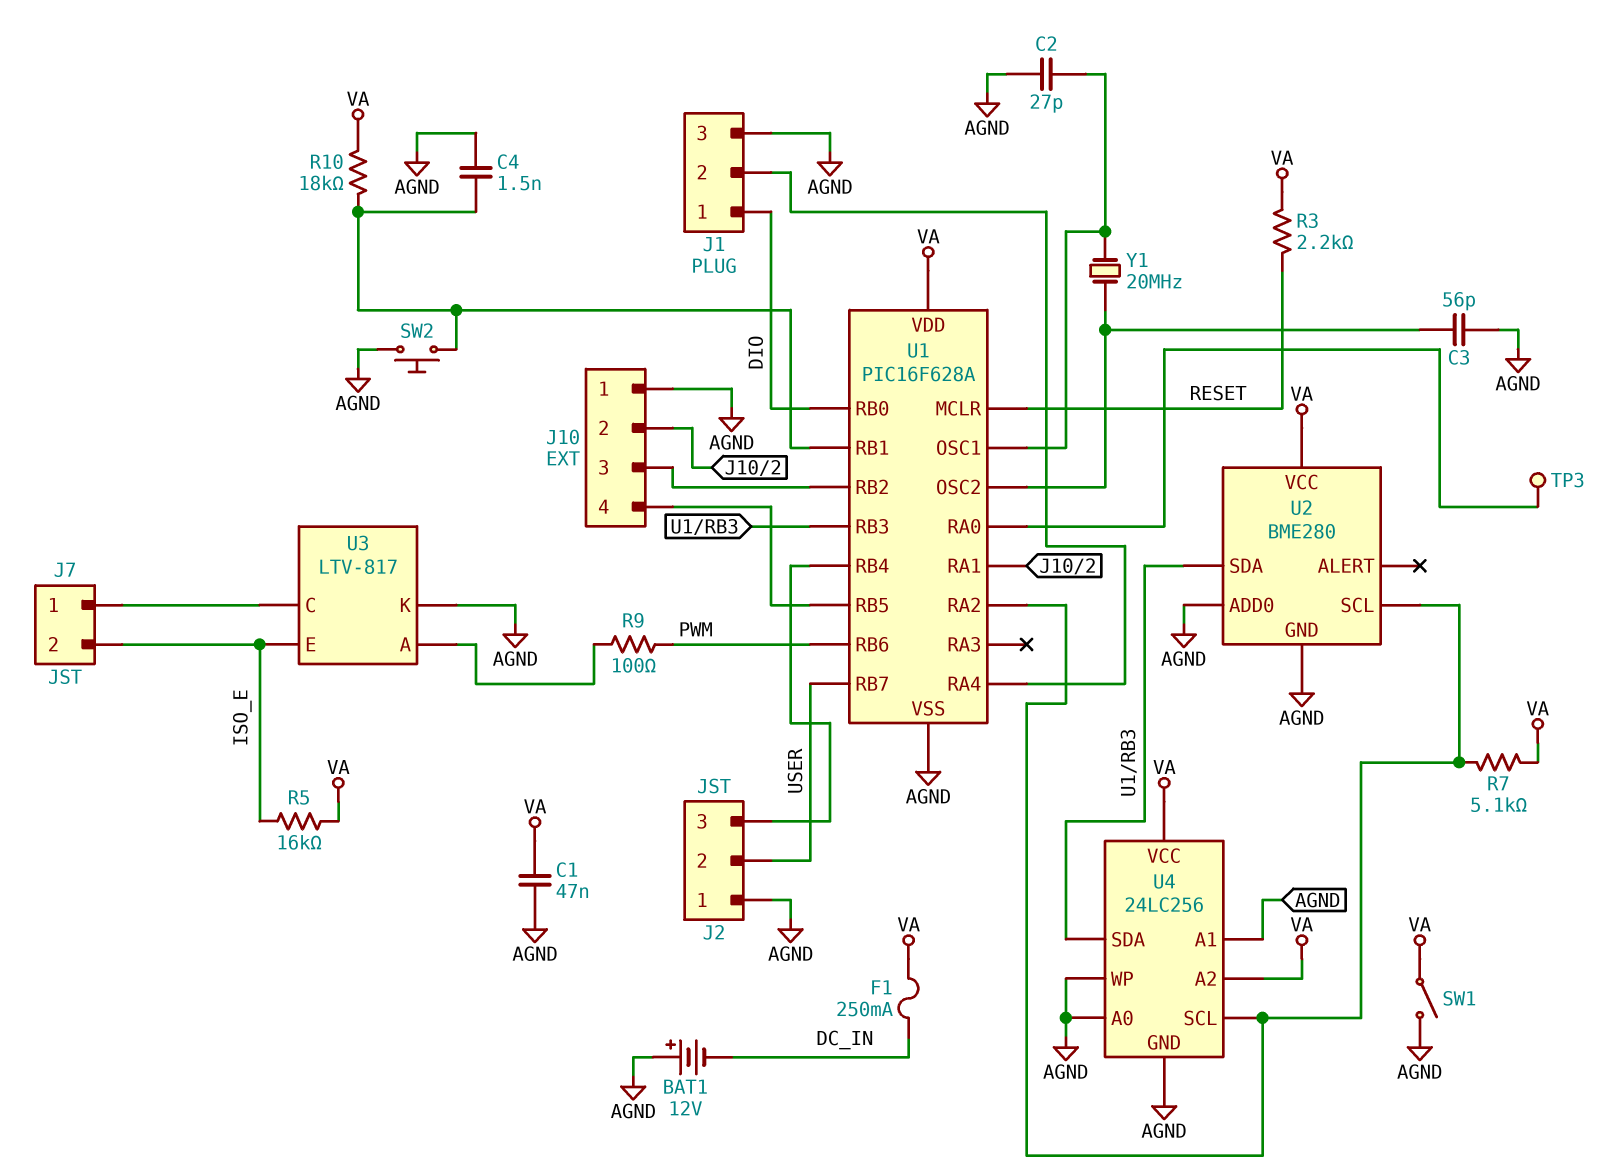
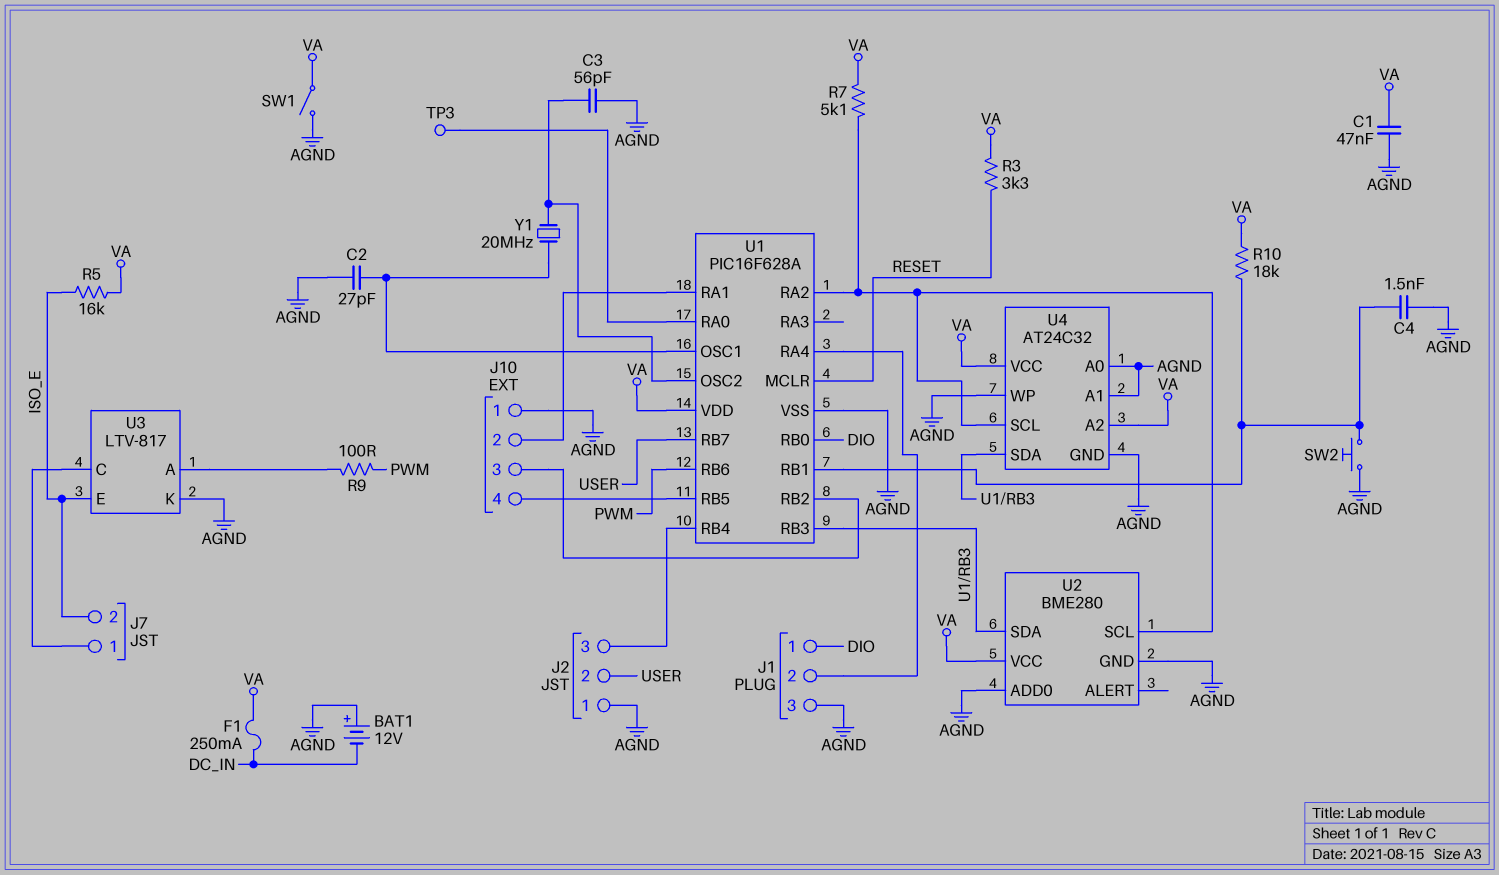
R3: 2.2k (RESET, VA) -> 3.3k (RESET, VA)
U4: 24LC256 -> AT24C32

